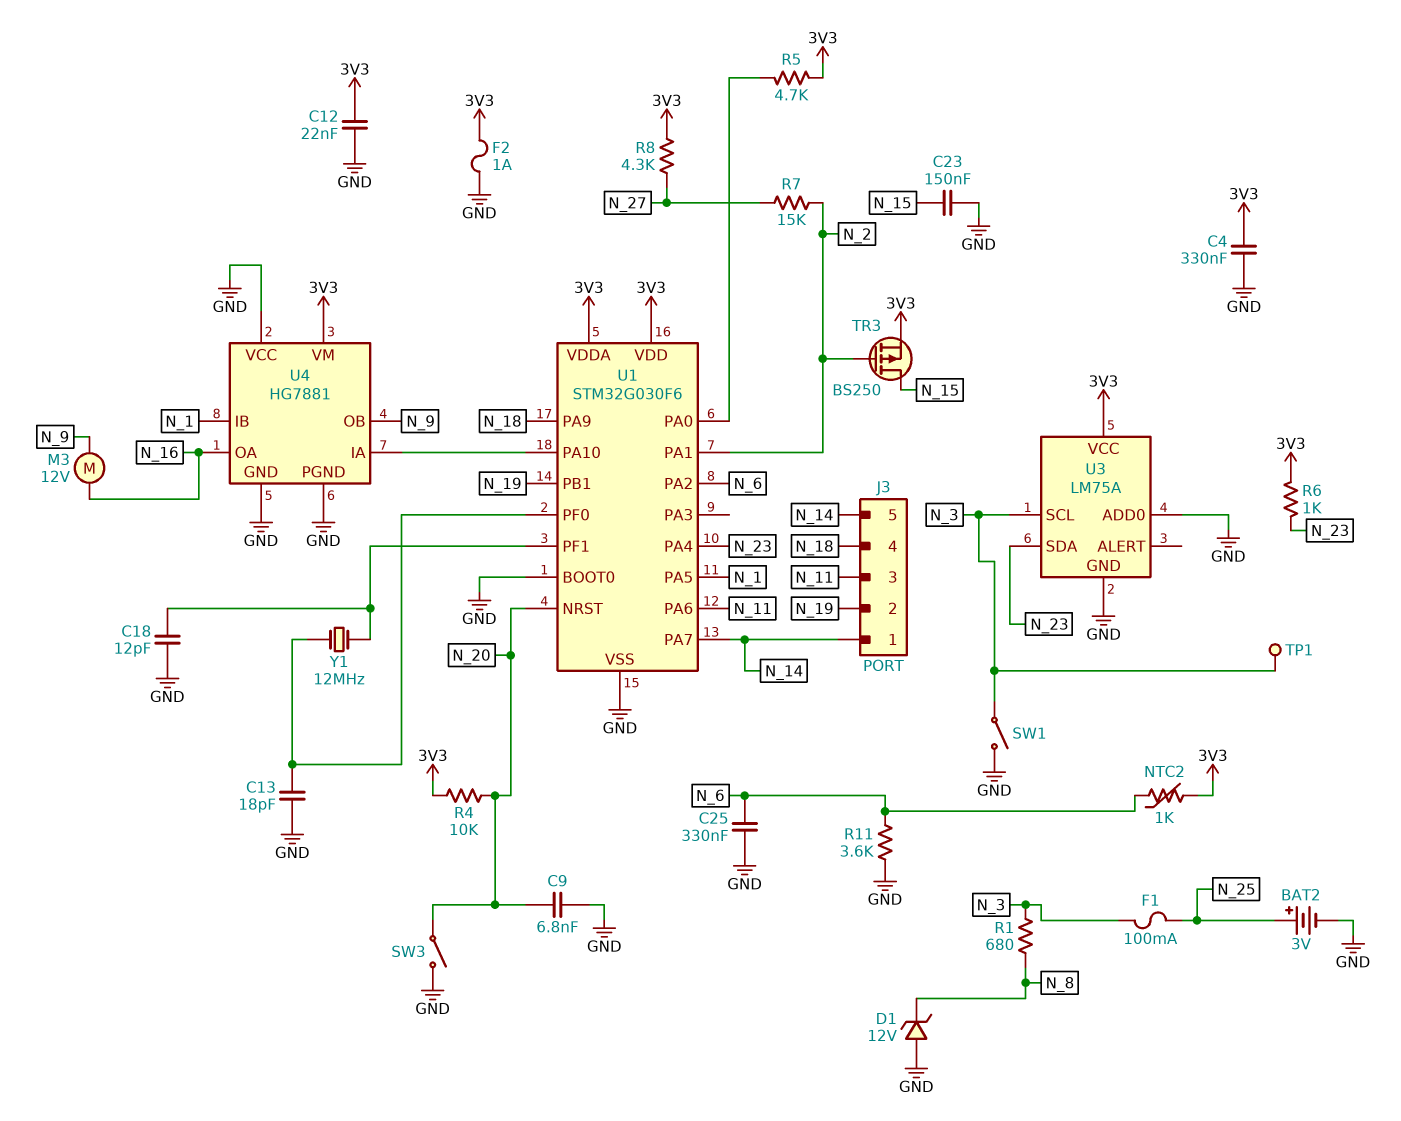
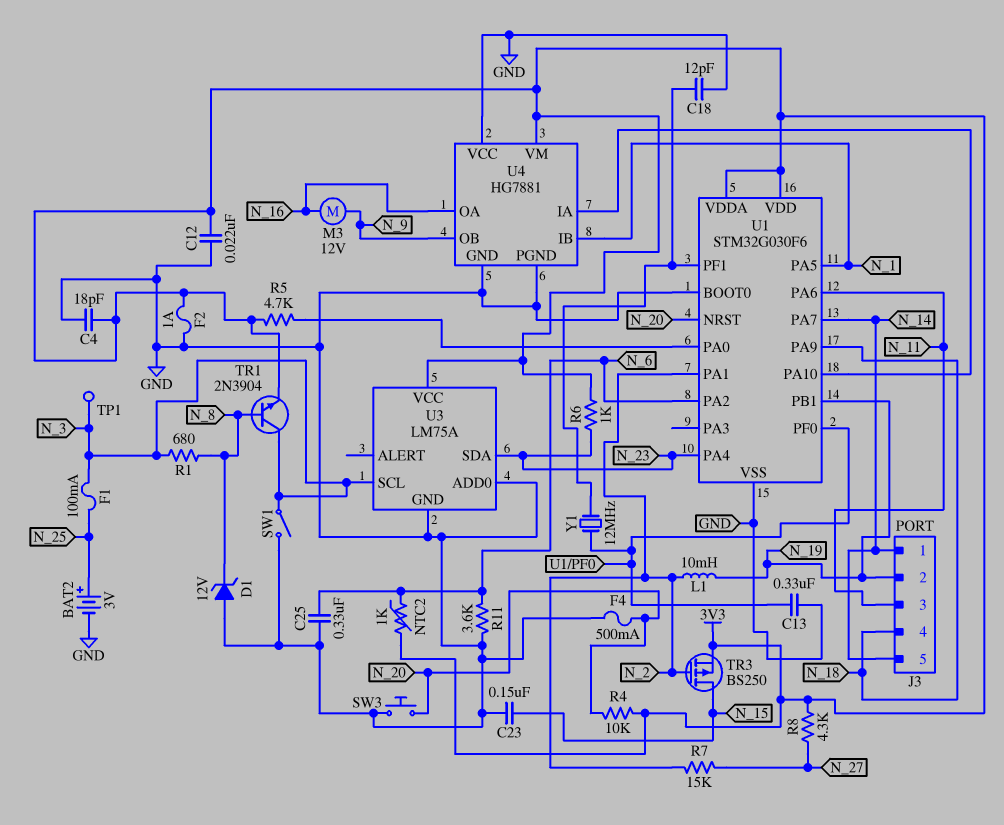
C4: 330nF (3V3, GND) -> 18pF (3V3, GND)
C9: 6.8nF (GND, N_20) -> none
C13: 18pF (GND, U1/PF0) -> 330nF (GND, U1/PF0)
F4: none -> 500mA (GND, N_20)
L1: none -> 10mH (N_2, N_19)
SW3: switch (GND, N_20) -> button (GND, N_20)
TR1: none -> NPN 2N3904 (B N_8, C N_3, E 3V3)

